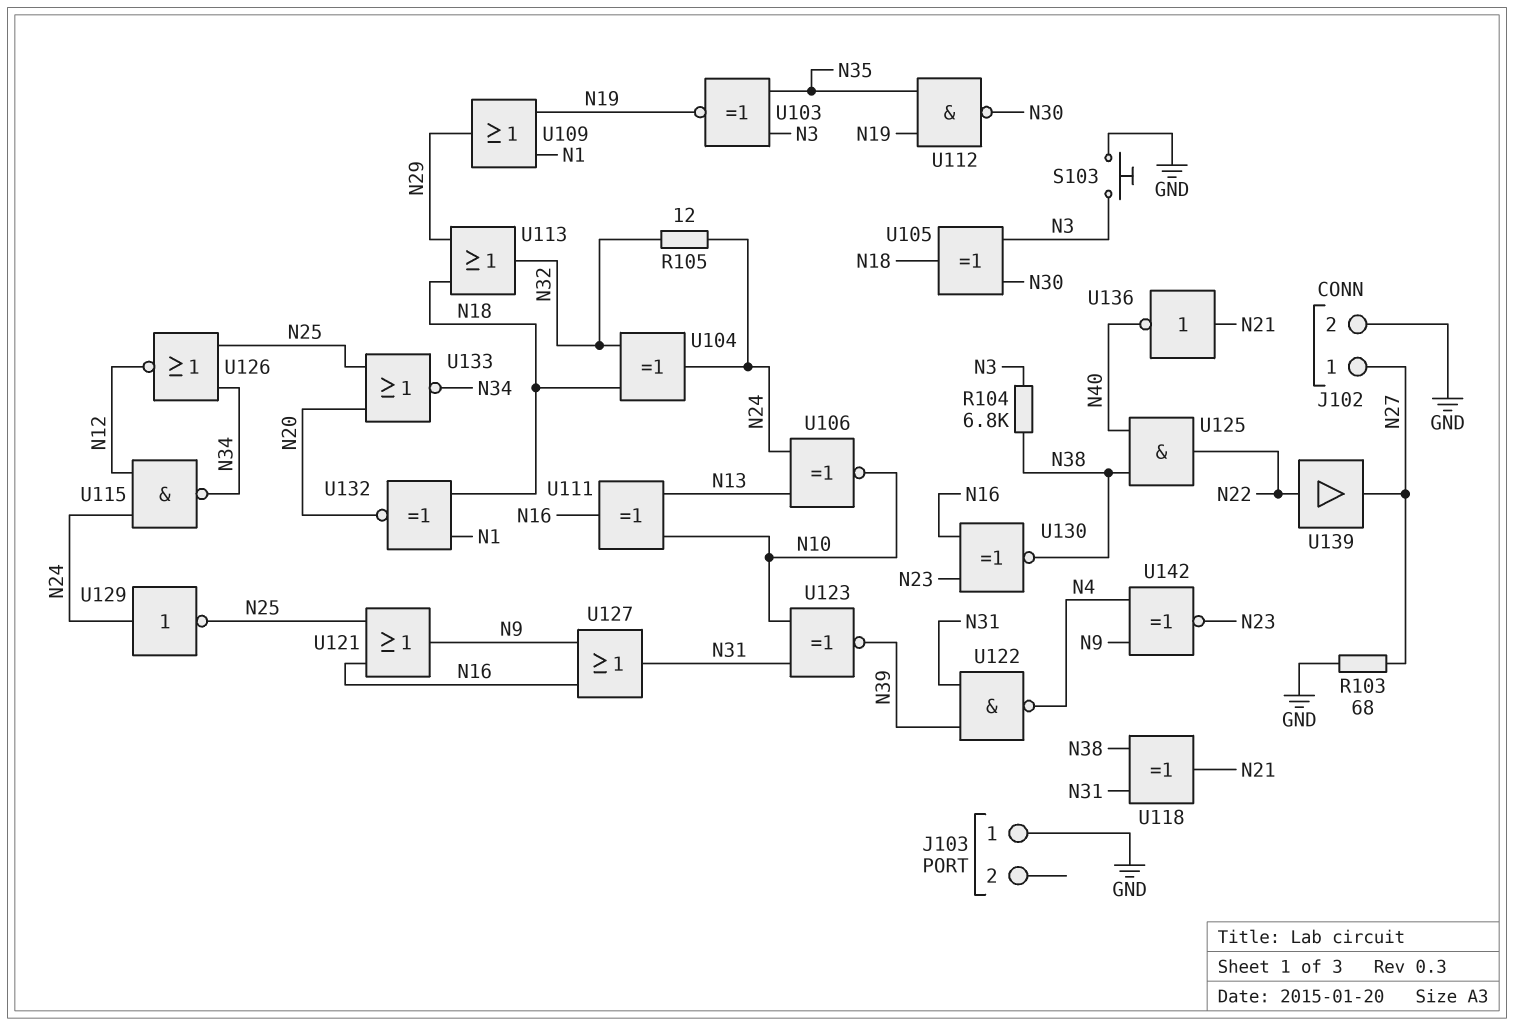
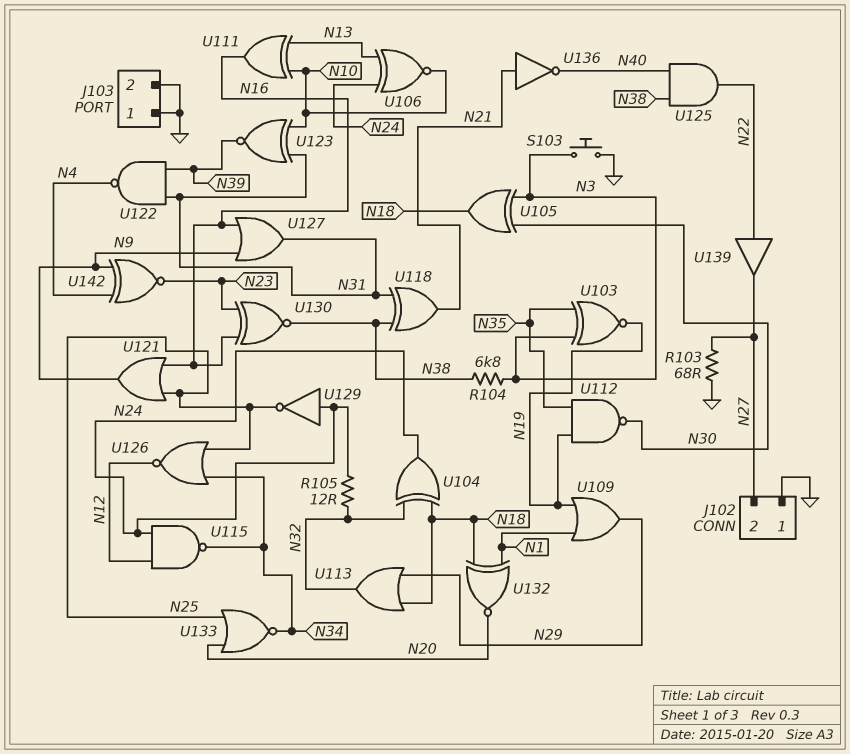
J102 pin 1: N27 -> GND
J102 pin 2: GND -> N27
J103 pin 2: none -> GND

